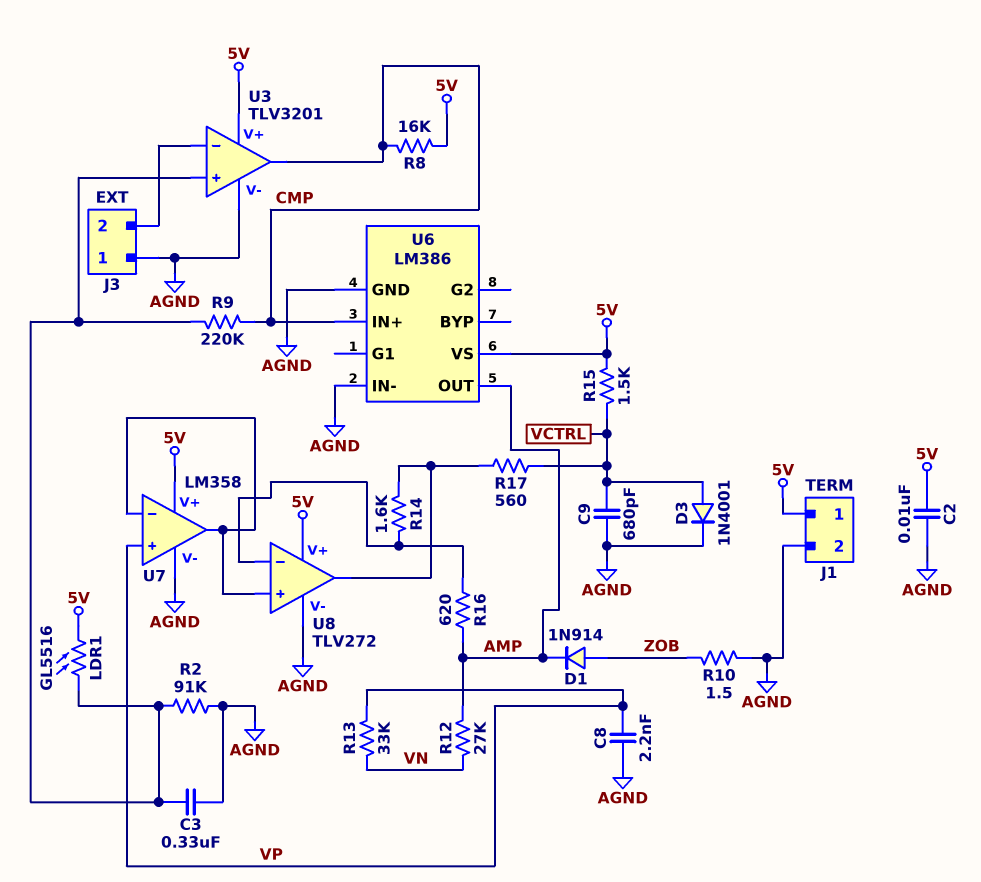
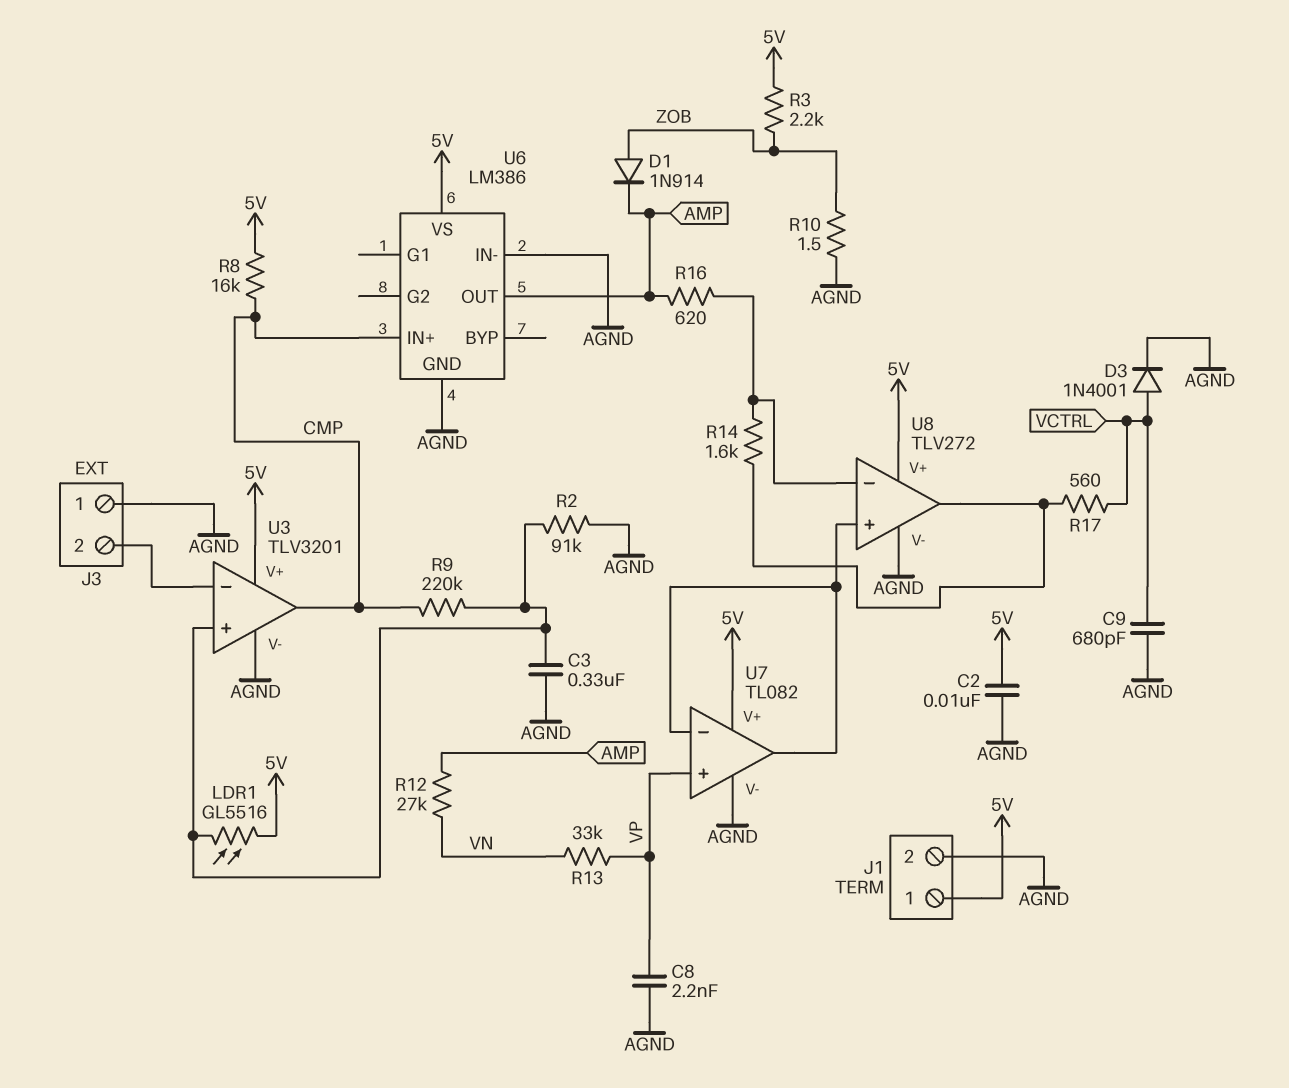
R3: none -> 2.2k (5V, ZOB)
R15: 1.5k (5V, VCTRL) -> none
U7: LM358 -> TL082

